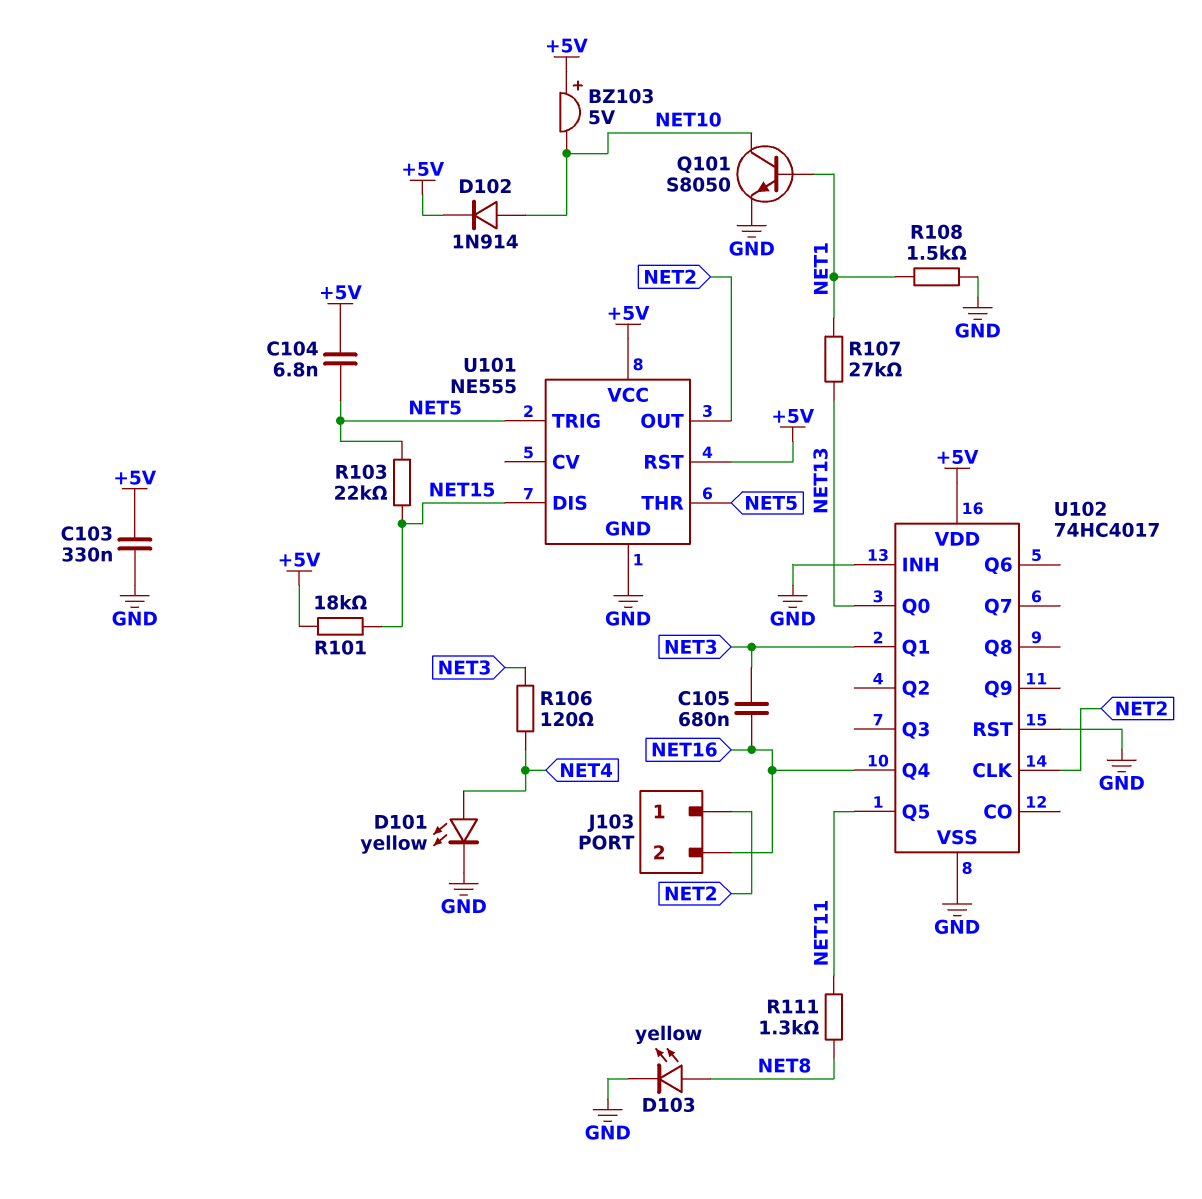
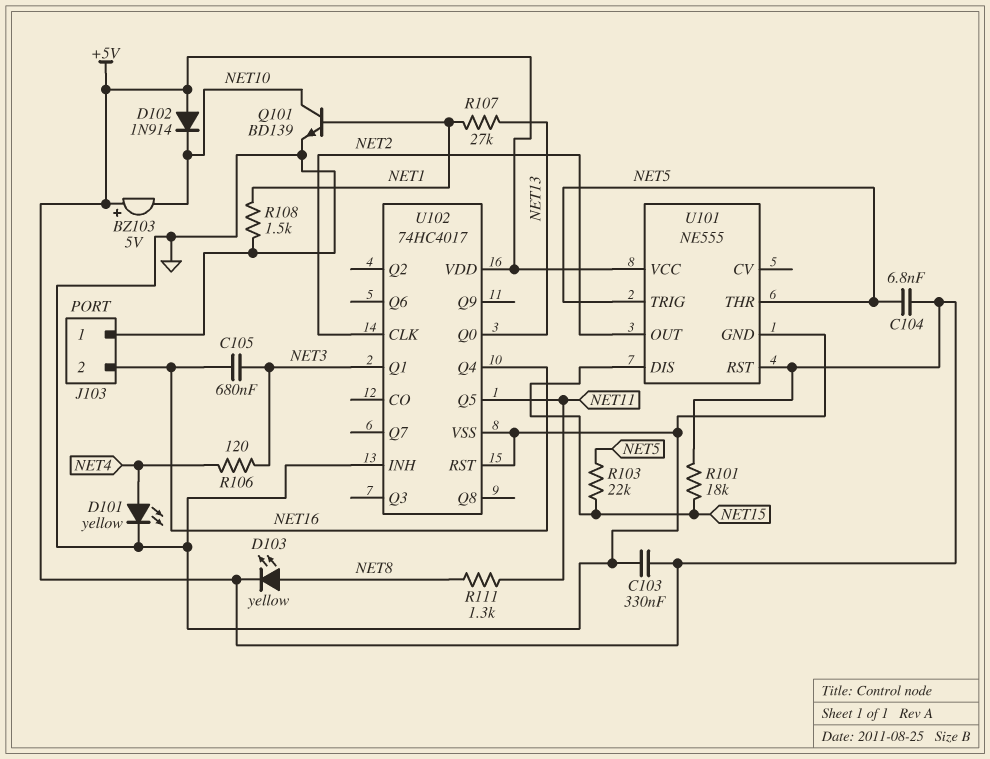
D102: diode 1N914 (A NET10, K +5V) -> diode 1N914 (A +5V, K NET10)
D103: LED yellow (A NET8, K GND) -> LED yellow (A NET8, K +5V)
J103 pin 1: NET2 -> GND
Q101: NPN S8050 (B NET1, C NET10, E GND) -> NPN BD139 (B NET1, C NET10, E GND)

